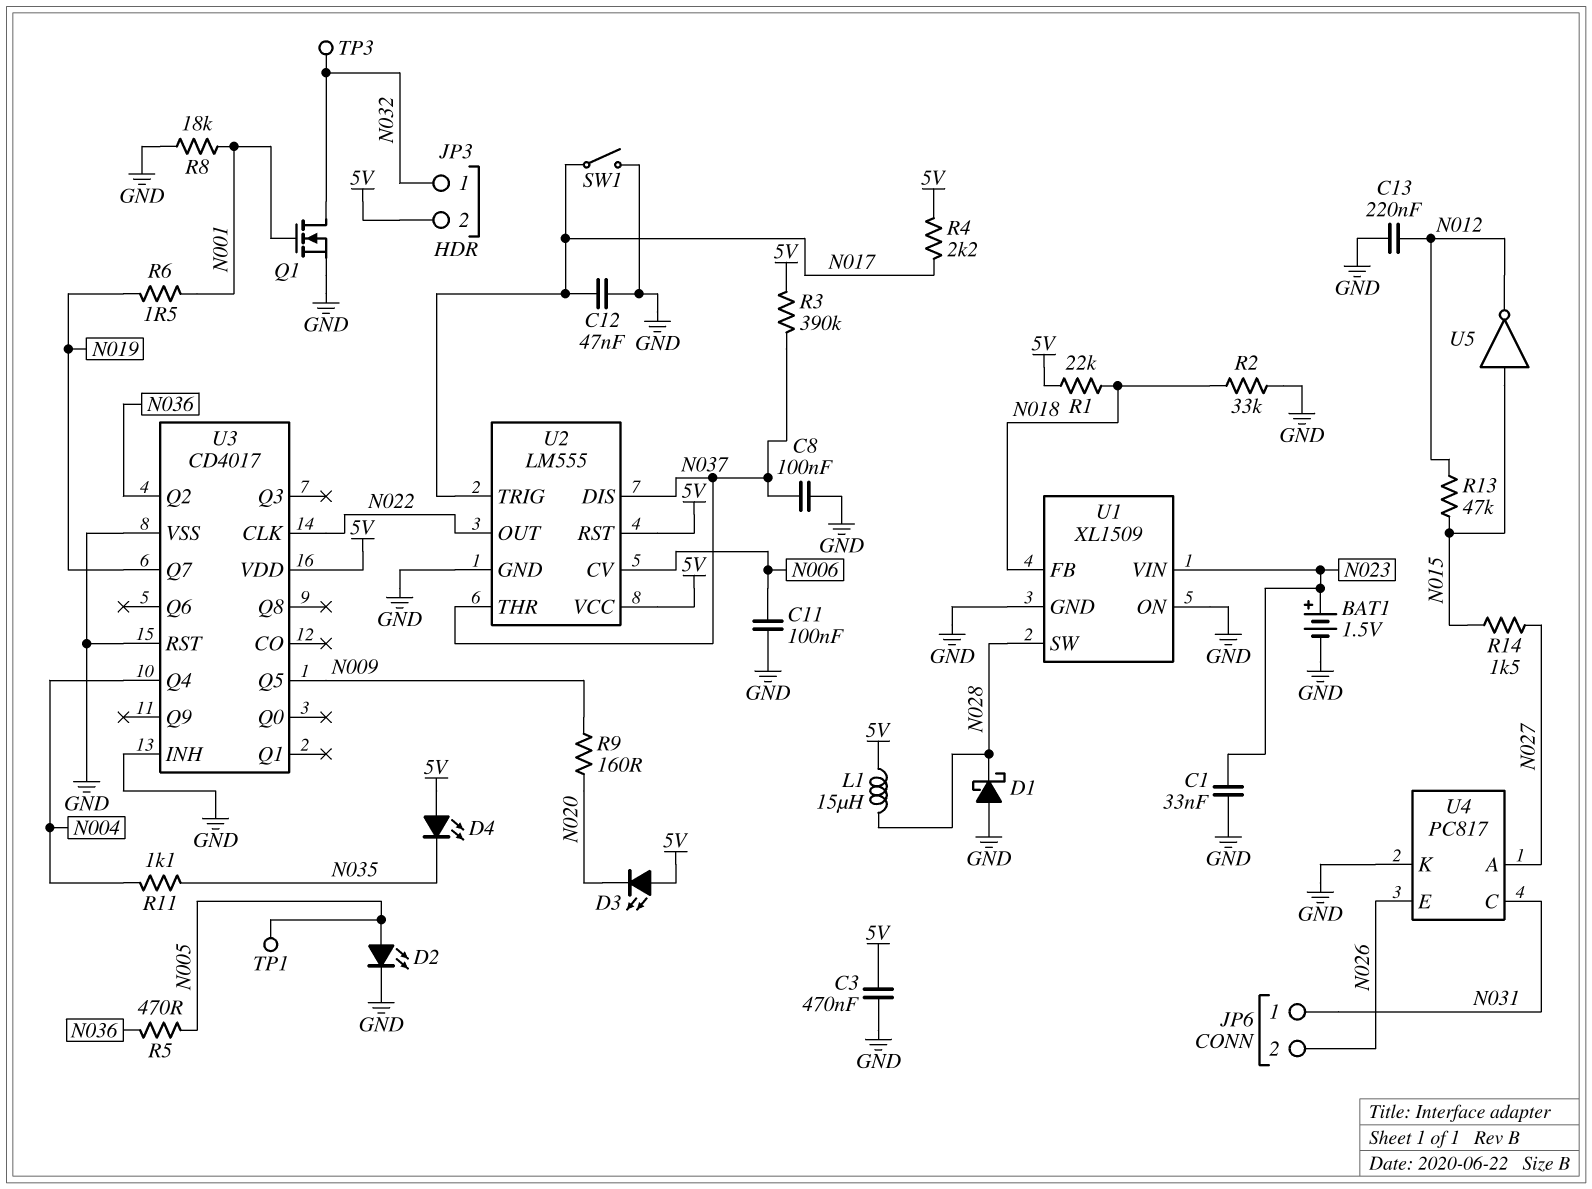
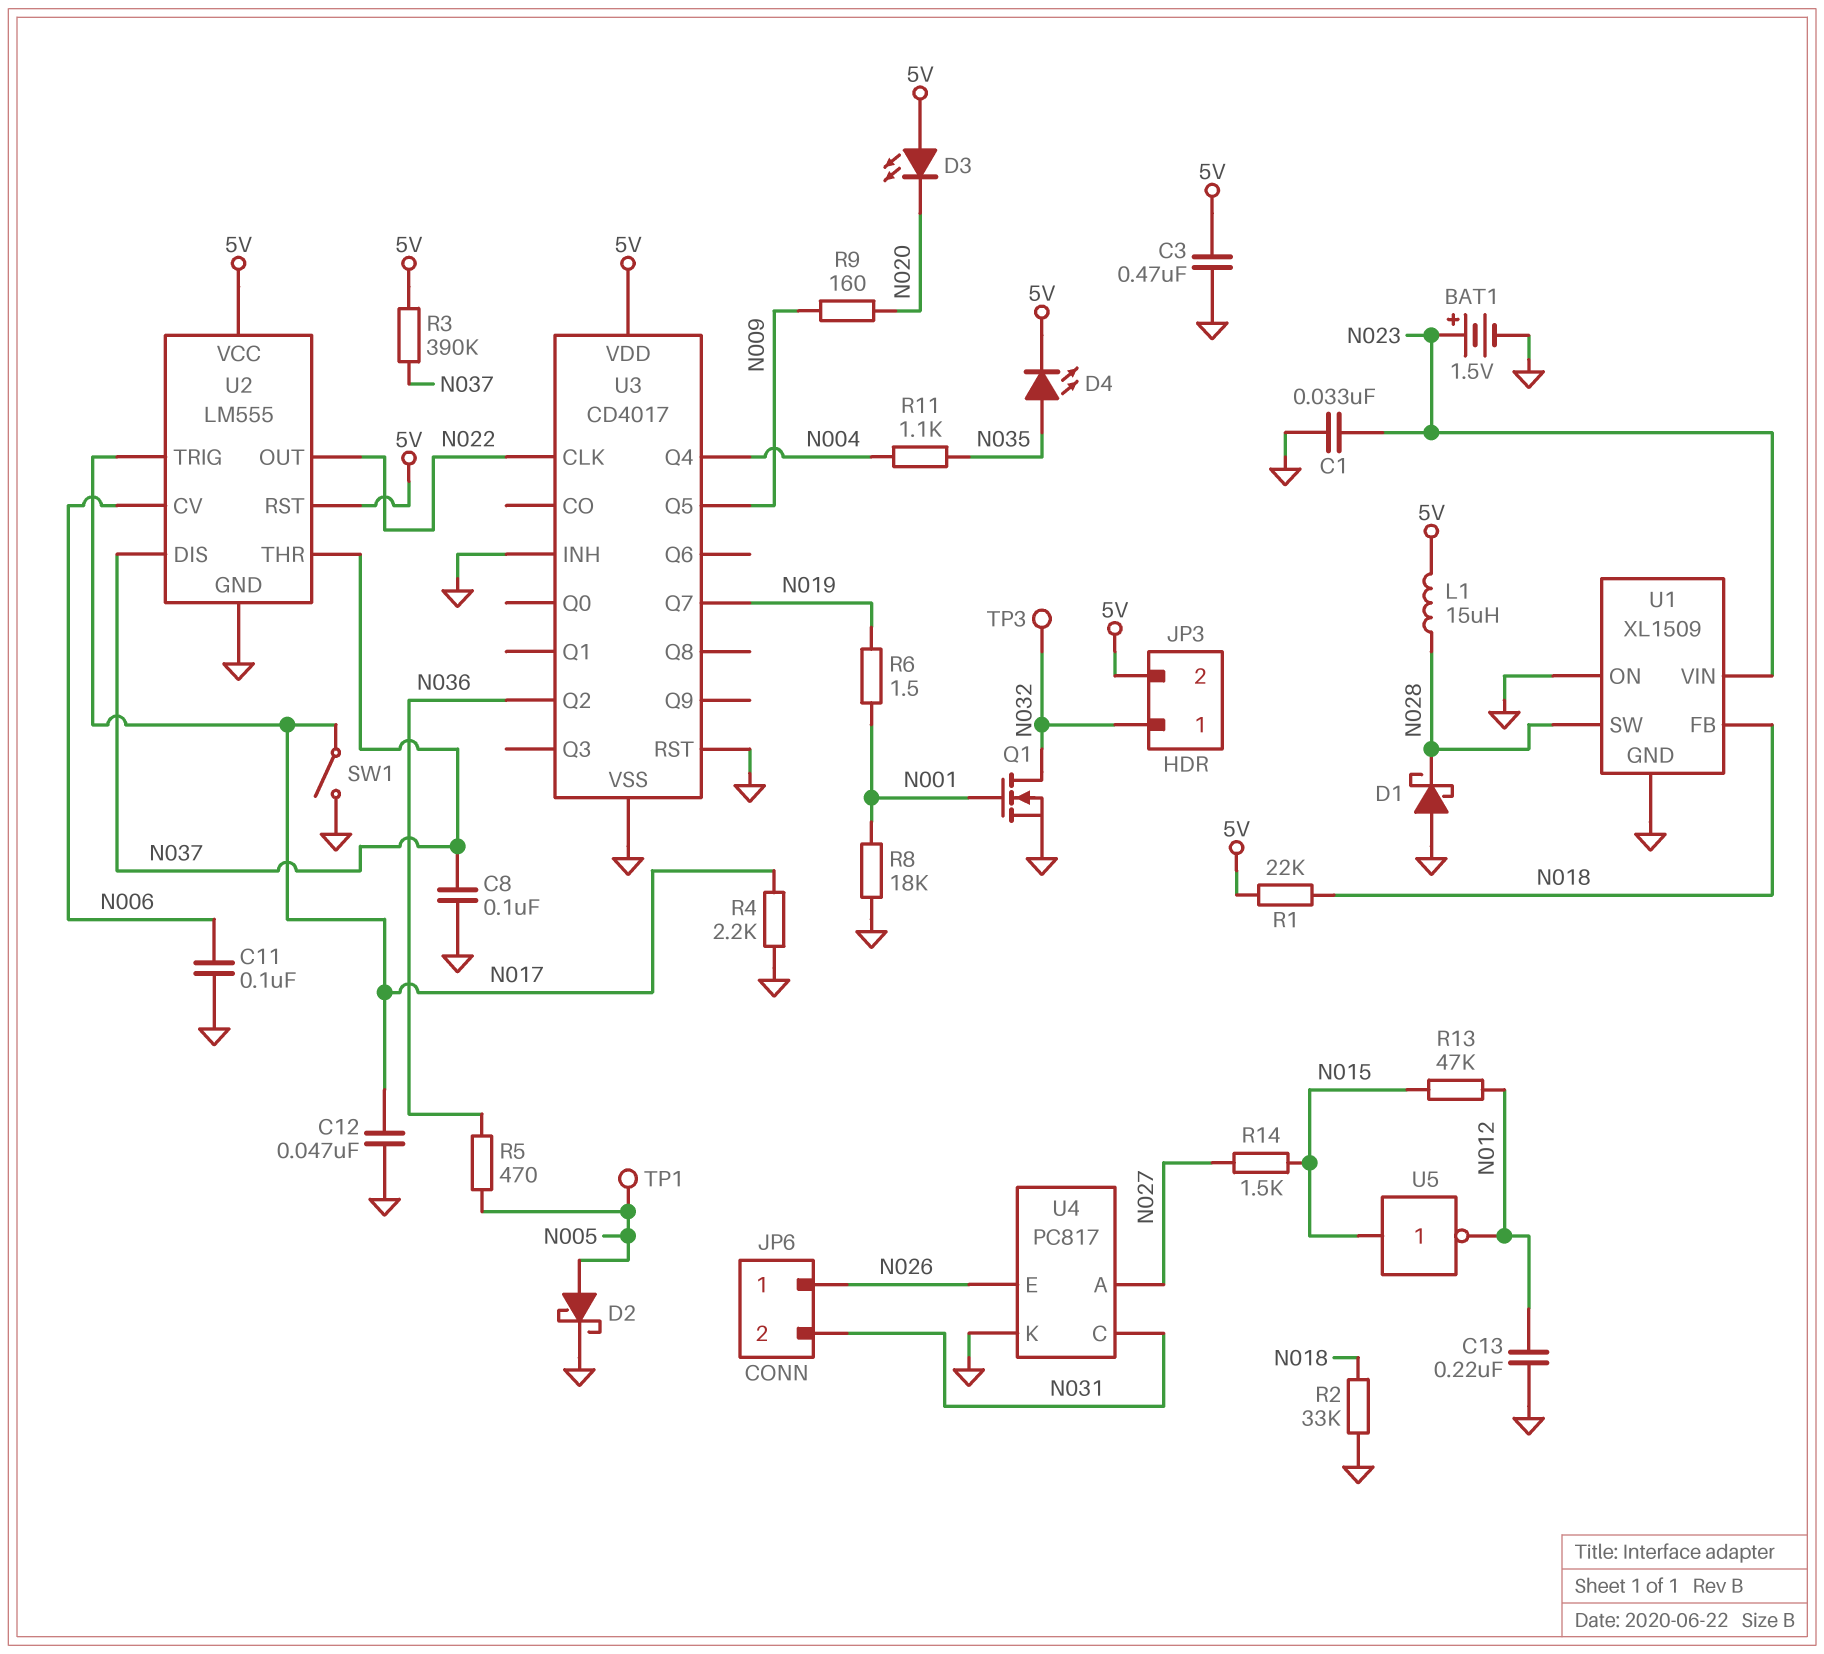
D2: LED (A N005, K GND) -> schottky (A N005, K GND)
D4: LED (A 5V, K N035) -> LED (A N035, K 5V)
JP6 pin 1: N031 -> N026
JP6 pin 2: N026 -> N031
R4: 2.2k (5V, N017) -> 2.2k (GND, N017)

